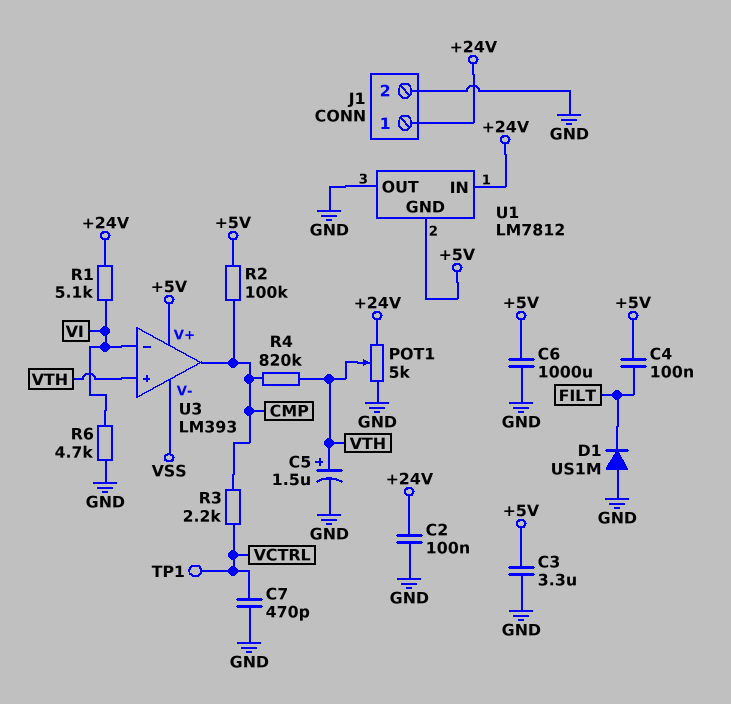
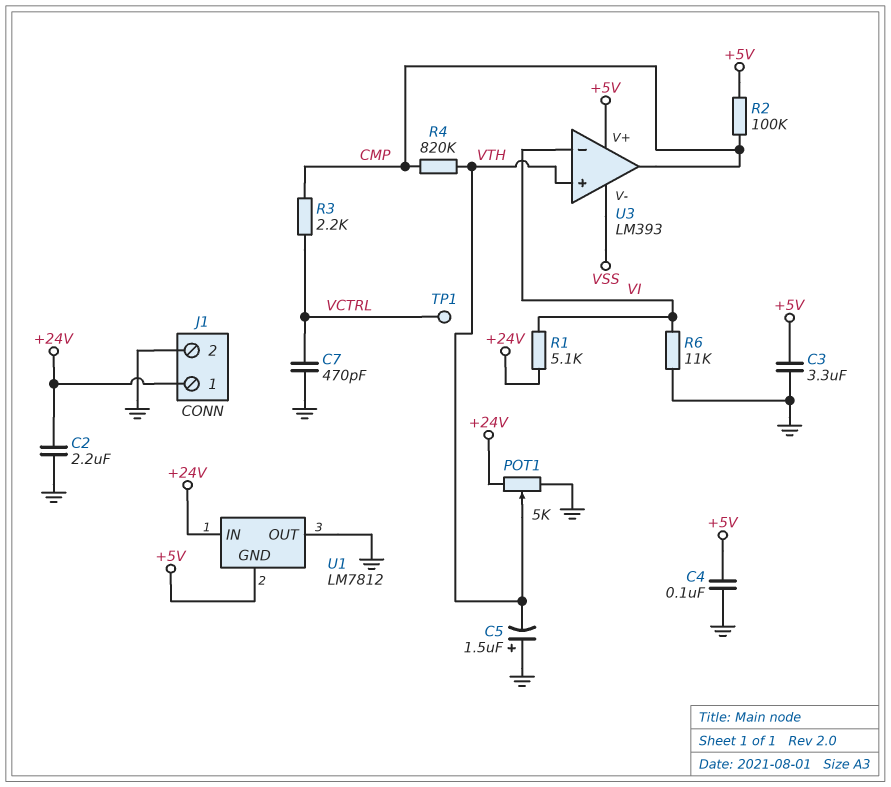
C2: 100nF (+24V, GND) -> 2.2uF (+24V, GND)
C4: 100nF (+5V, FILT) -> 100nF (+5V, GND)
C5: 1.5uF (plus VTH, minus GND) -> 1.5uF (plus GND, minus VTH)
C6: 1000uF (+5V, GND) -> none
D1: diode US1M (A GND, K FILT) -> none
R6: 4.7k (GND, VI) -> 11k (GND, VI)

